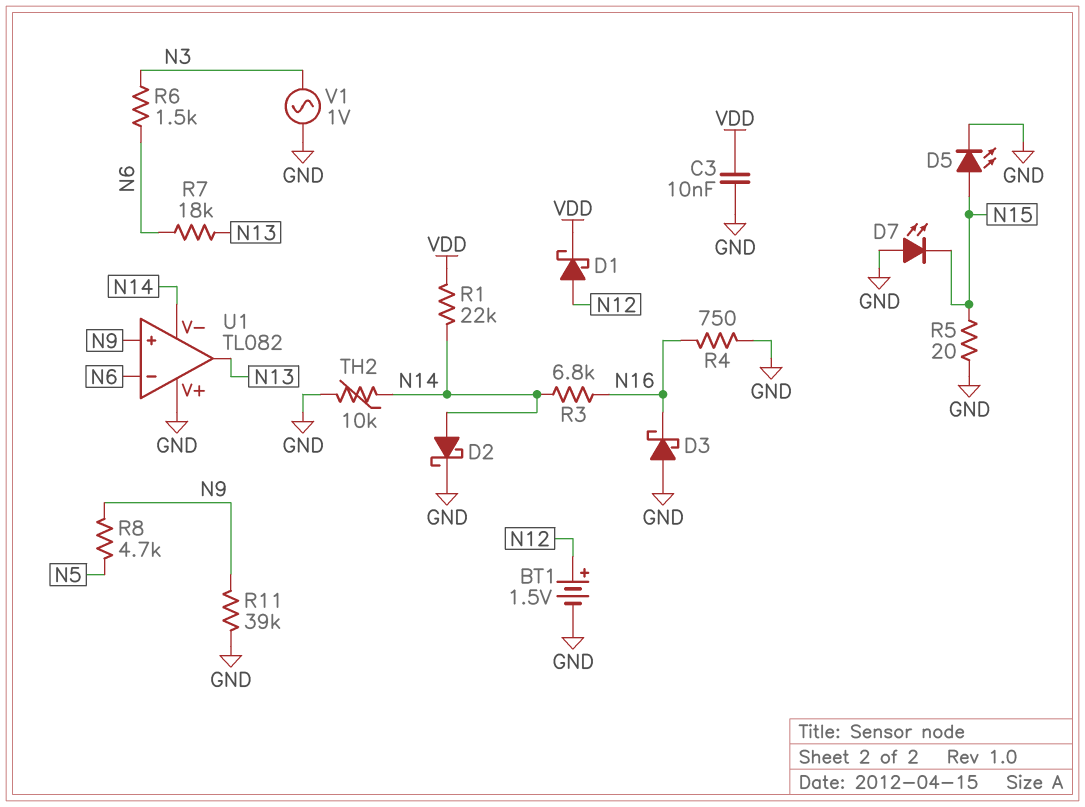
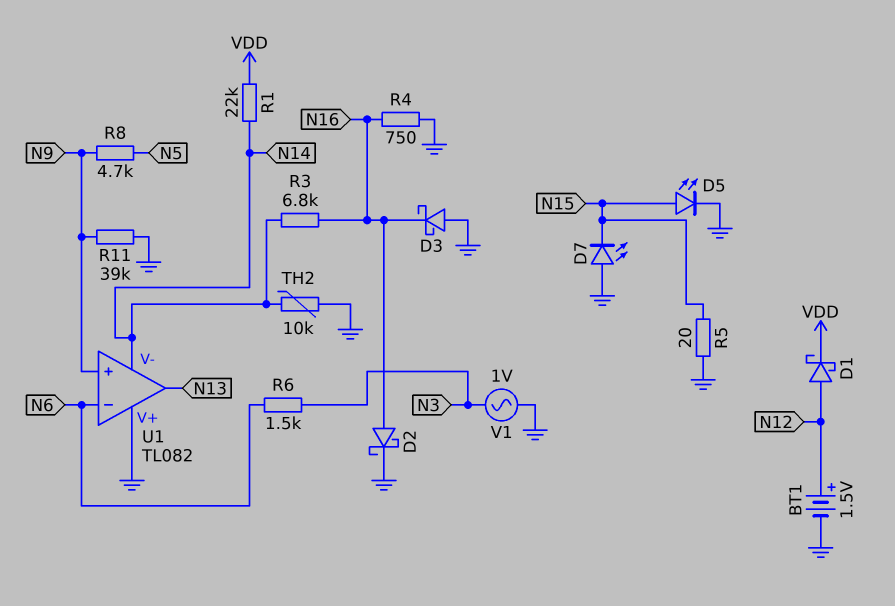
C3: 10nF (GND, VDD) -> none
D2: schottky (A N14, K GND) -> schottky (A N16, K GND)
R7: 18k (N6, N13) -> none

